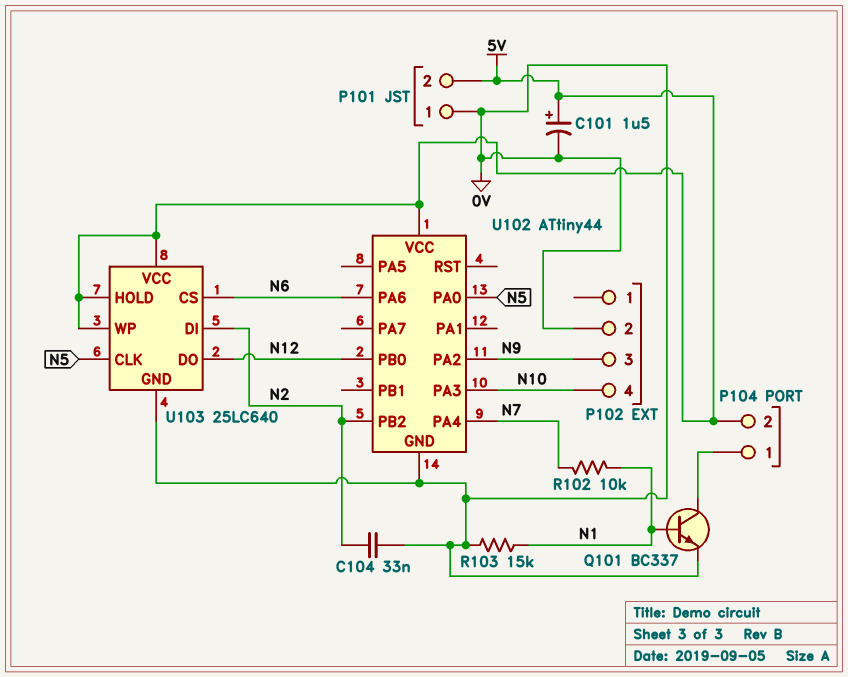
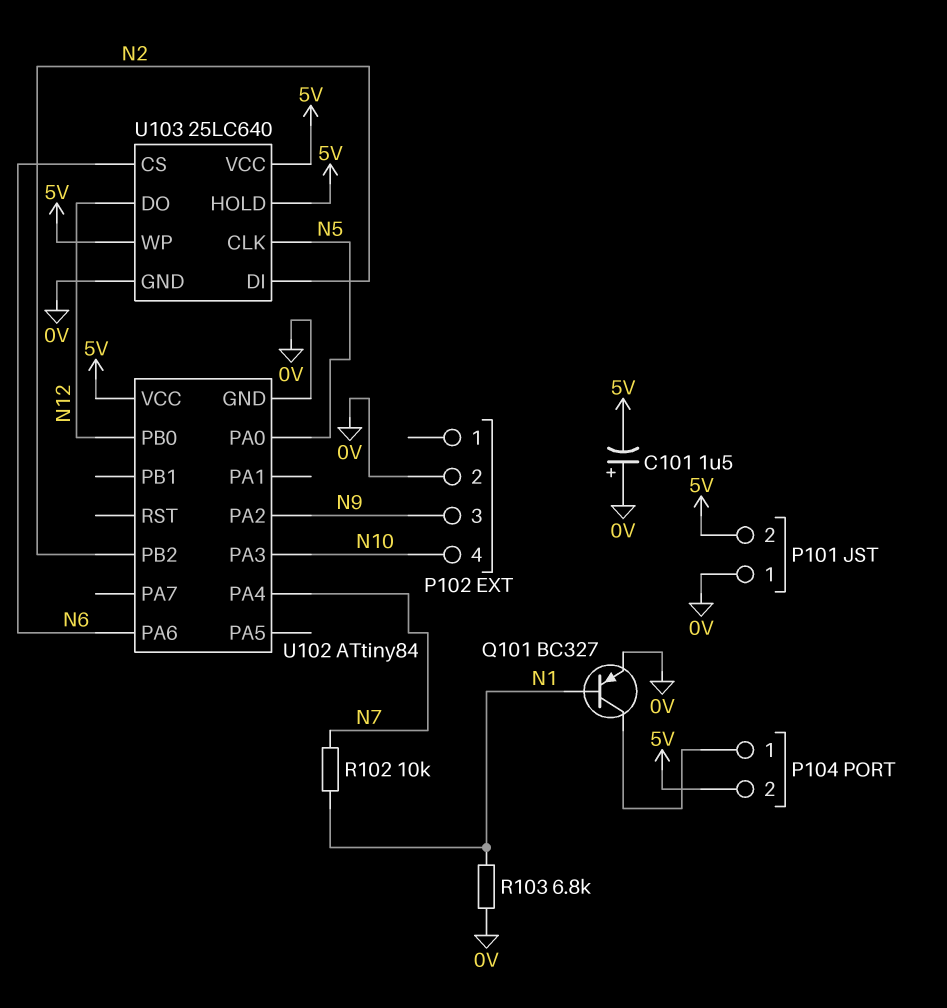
C101: 1.5uF (plus 5V, minus 0V) -> 1.5uF (plus 0V, minus 5V)
C104: 33nF (0V, N2) -> none
Q101: NPN BC337 (B N1, C P104/1, E 0V) -> PNP BC327 (B N1, C P104/1, E 0V)
R103: 15k (0V, N1) -> 6.8k (0V, N1)
U102: ATtiny44 -> ATtiny84

